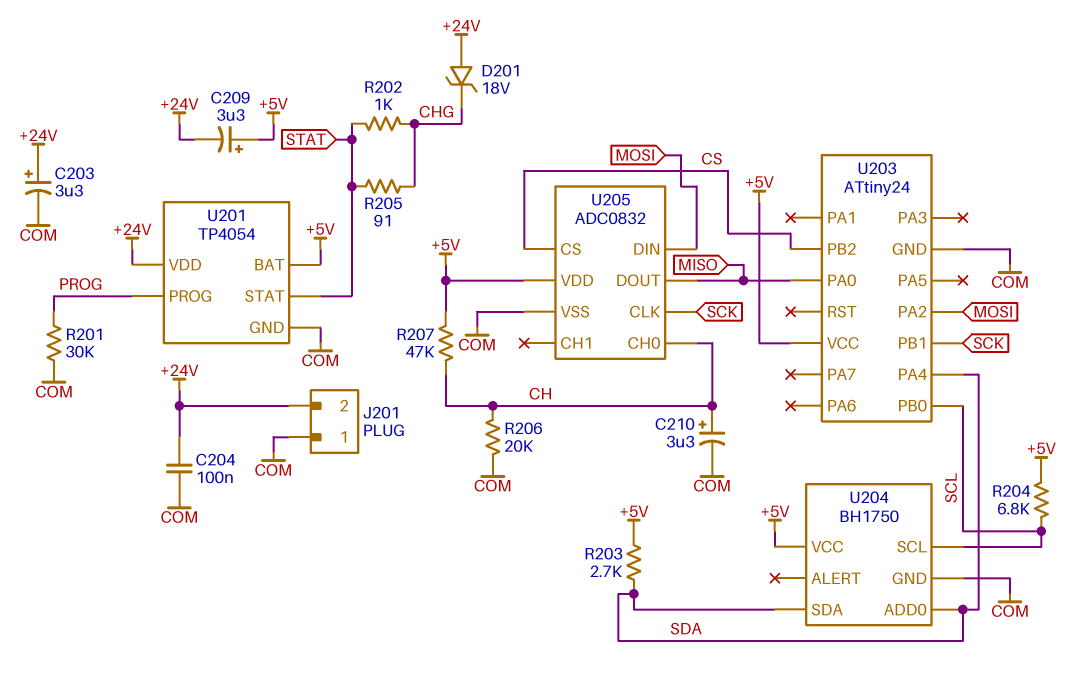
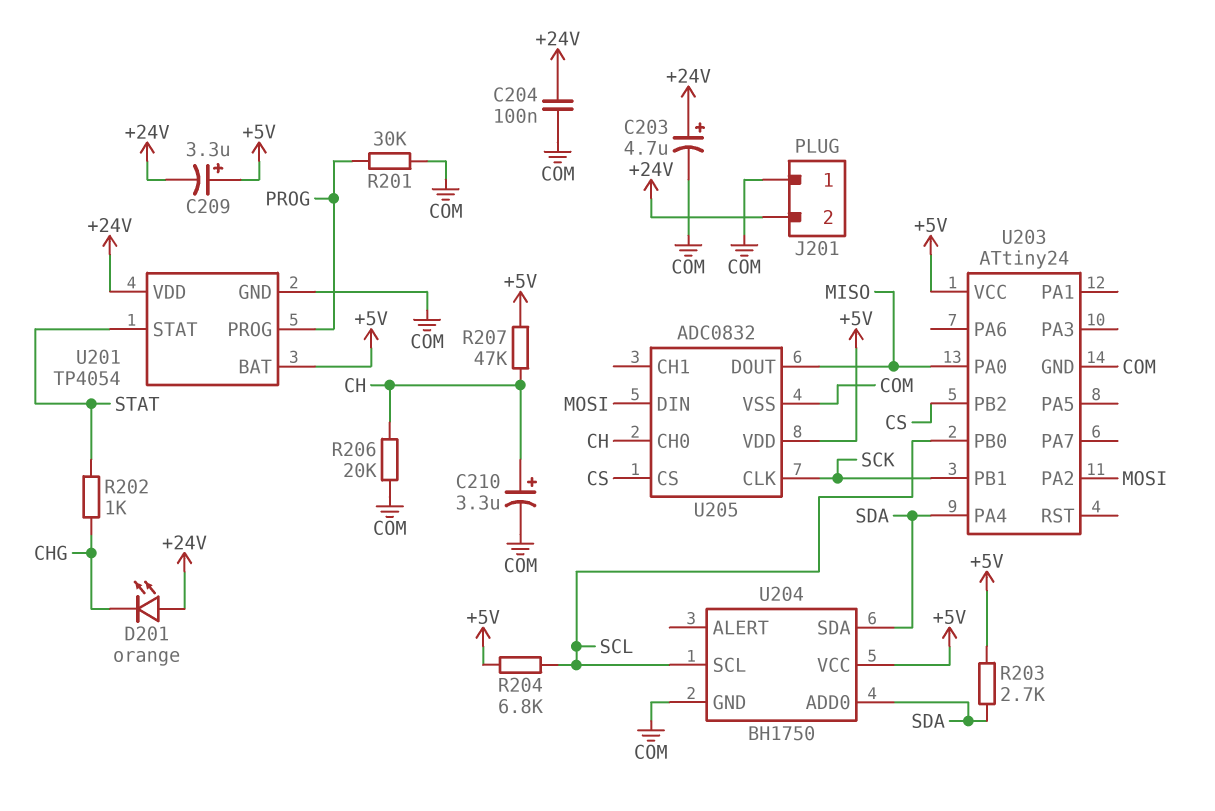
C203: 3.3uF (plus +24V, minus COM) -> 4.7uF (plus +24V, minus COM)
D201: zener 18V (A +24V, K CHG) -> LED orange (A +24V, K CHG)
R205: 91 (CHG, STAT) -> none

